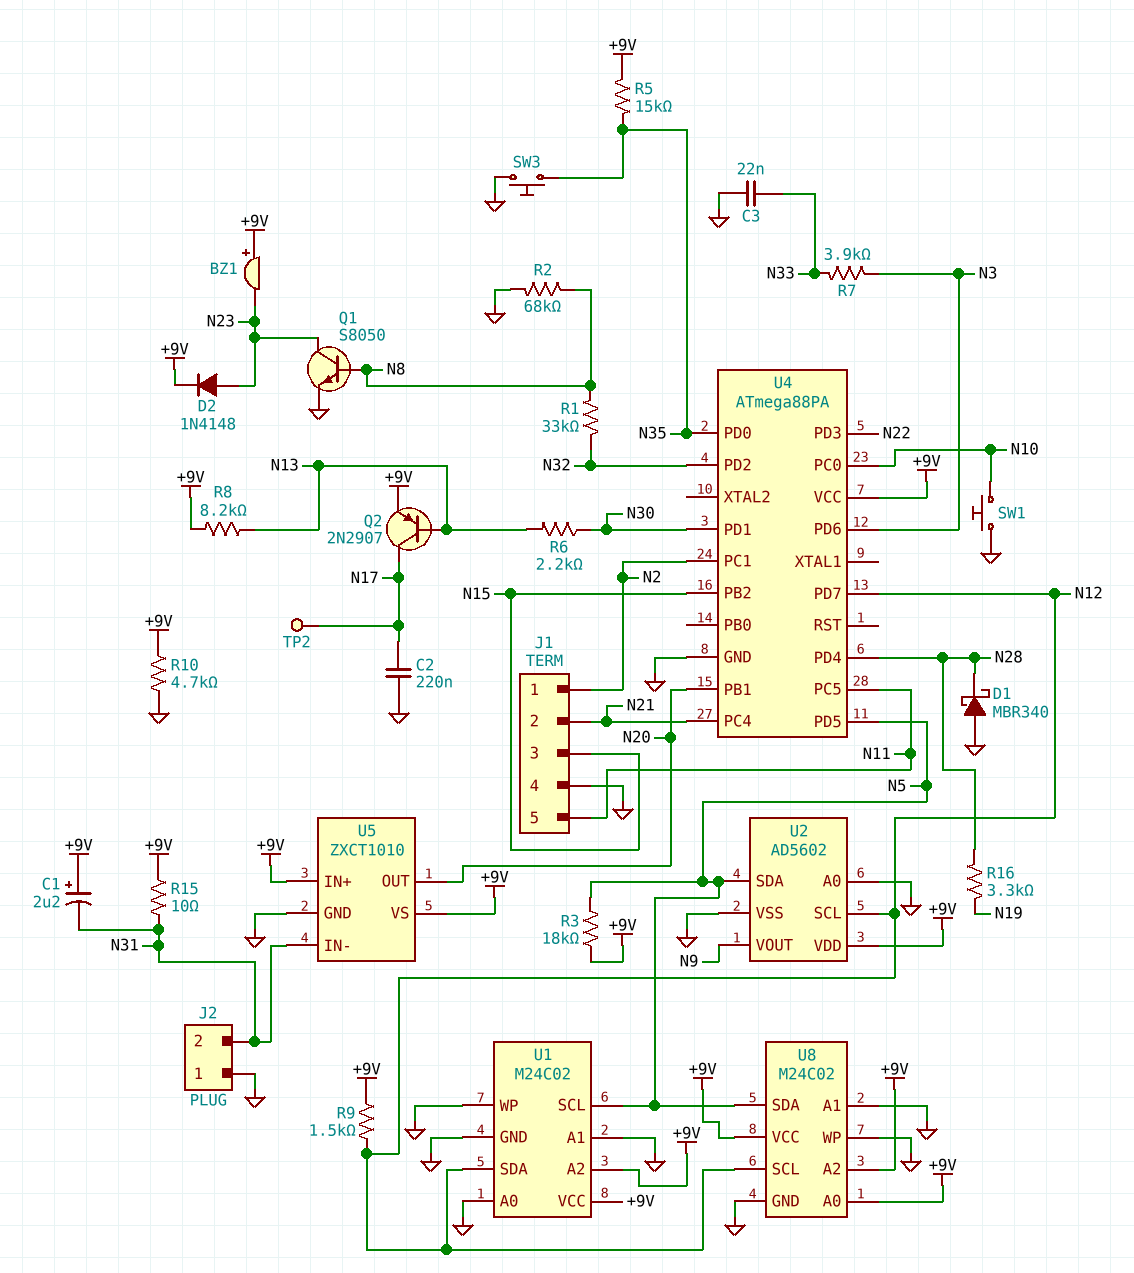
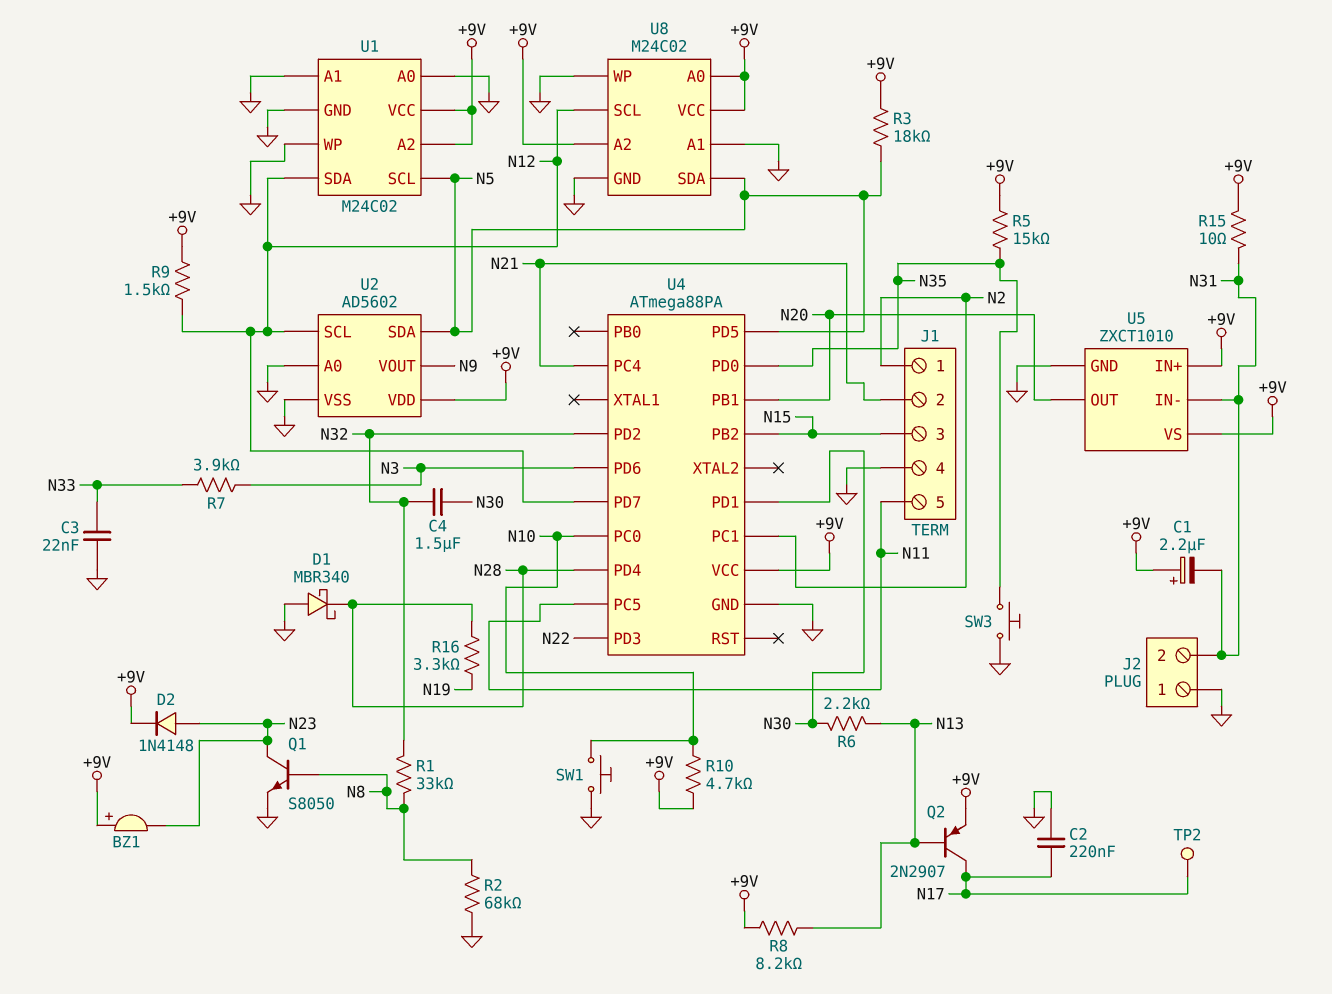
C4: none -> 1.5uF (N30, N32)
R10: 4.7k (+9V, GND) -> 4.7k (+9V, N10)

